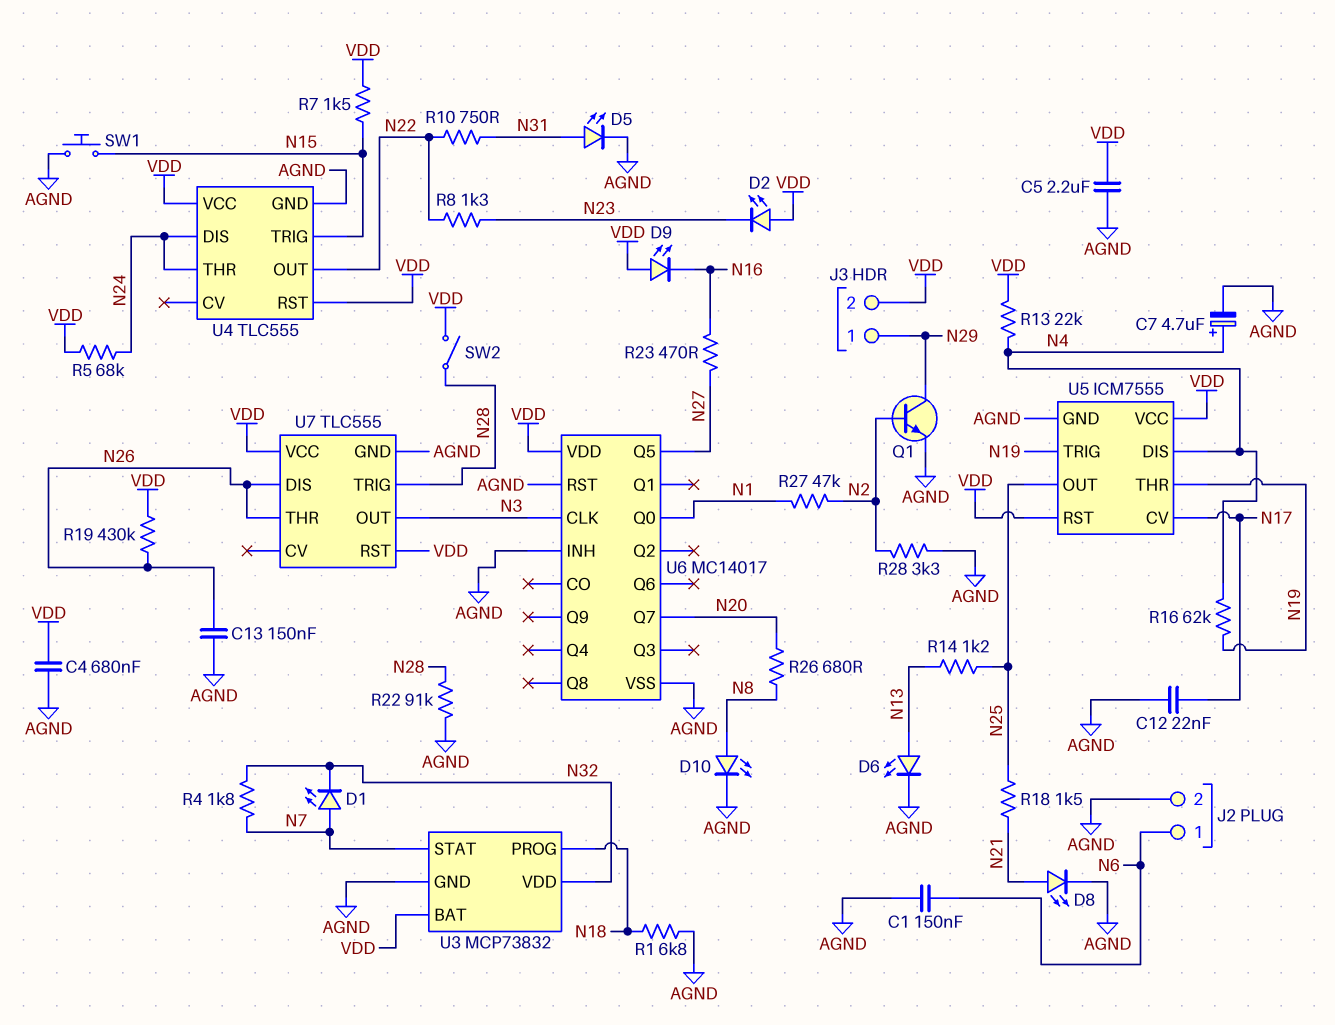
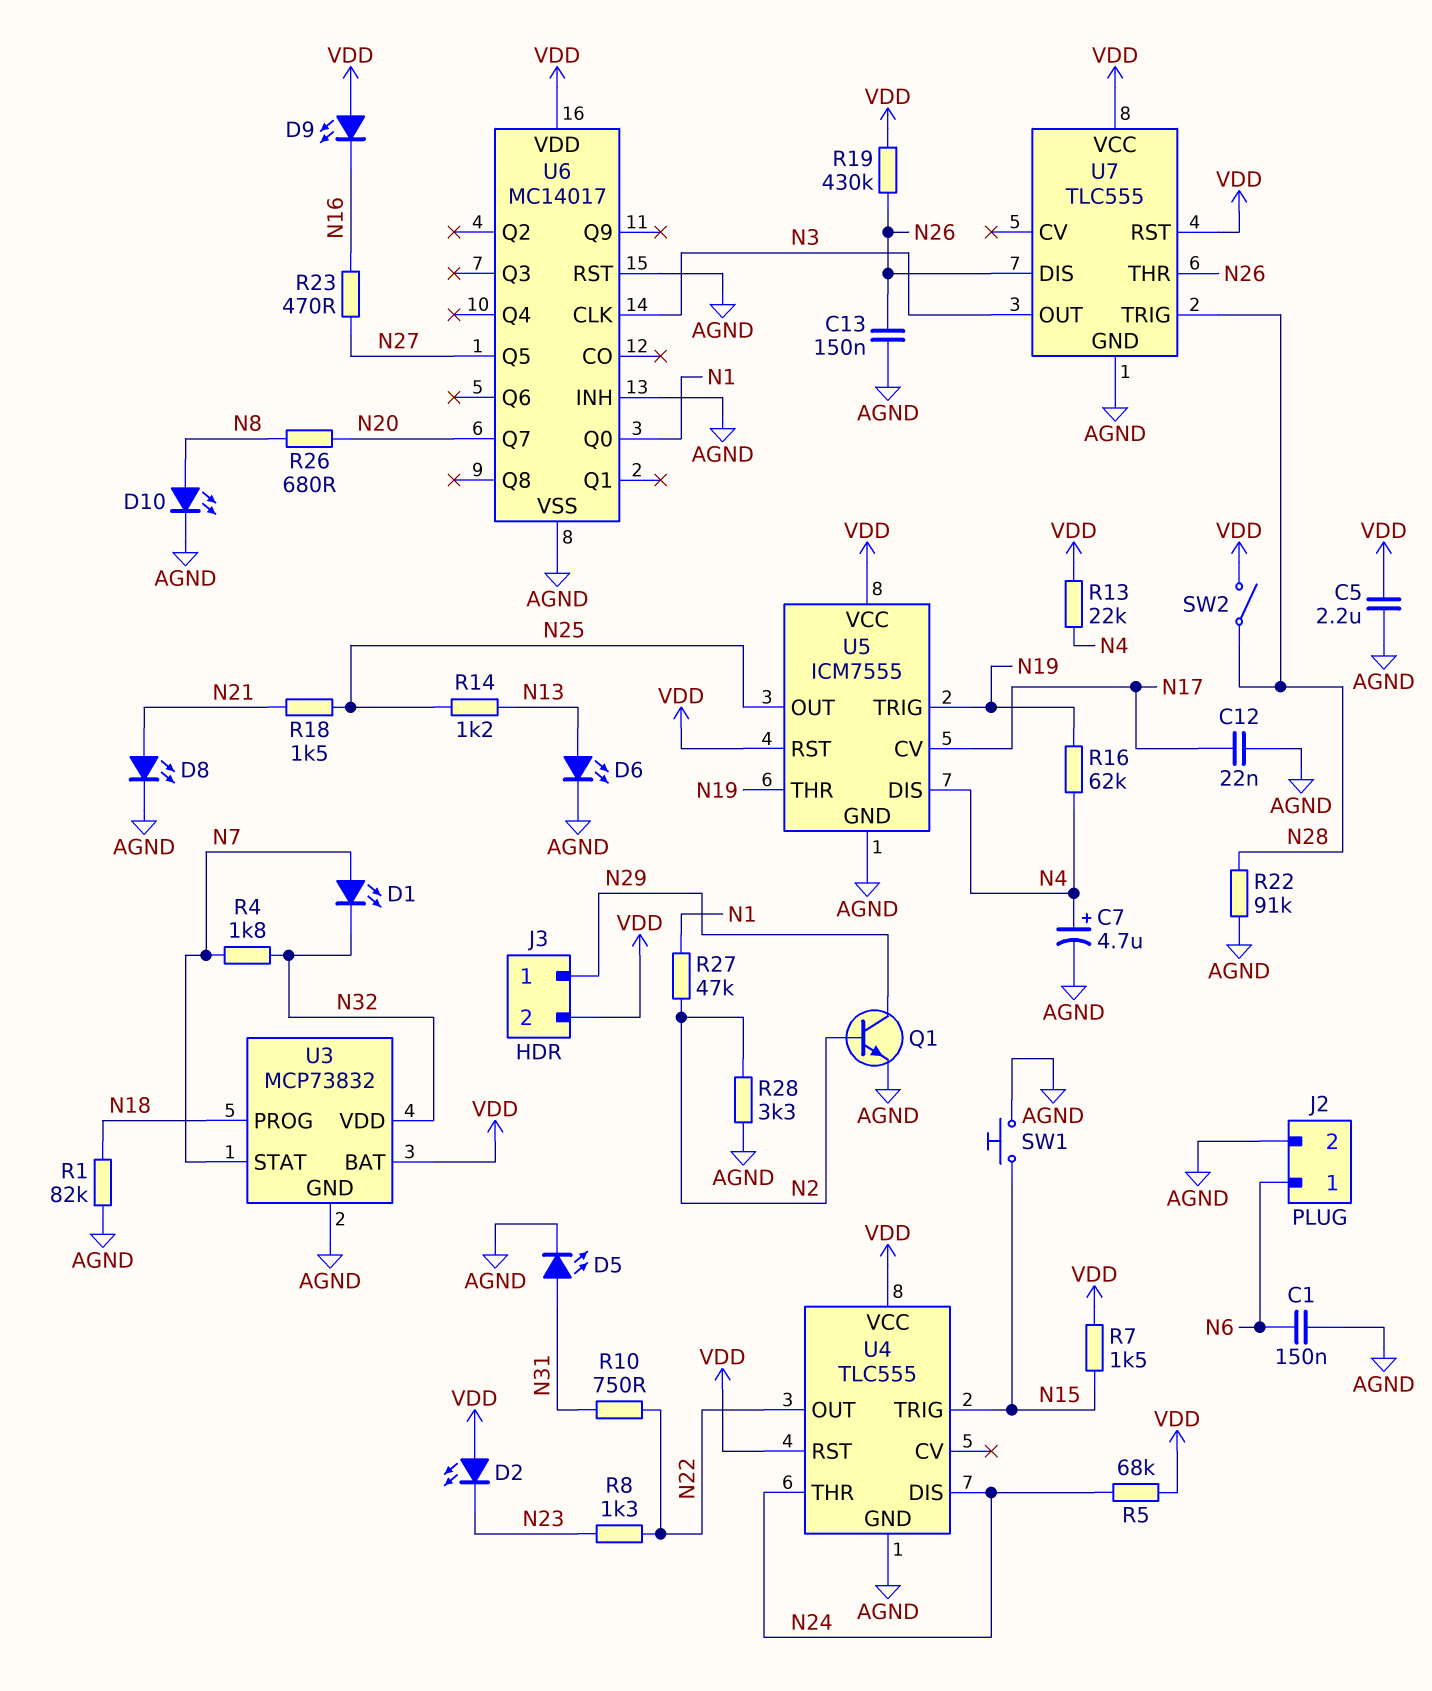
C4: 680nF (AGND, VDD) -> none
R1: 6.8k (AGND, N18) -> 82k (AGND, N18)

